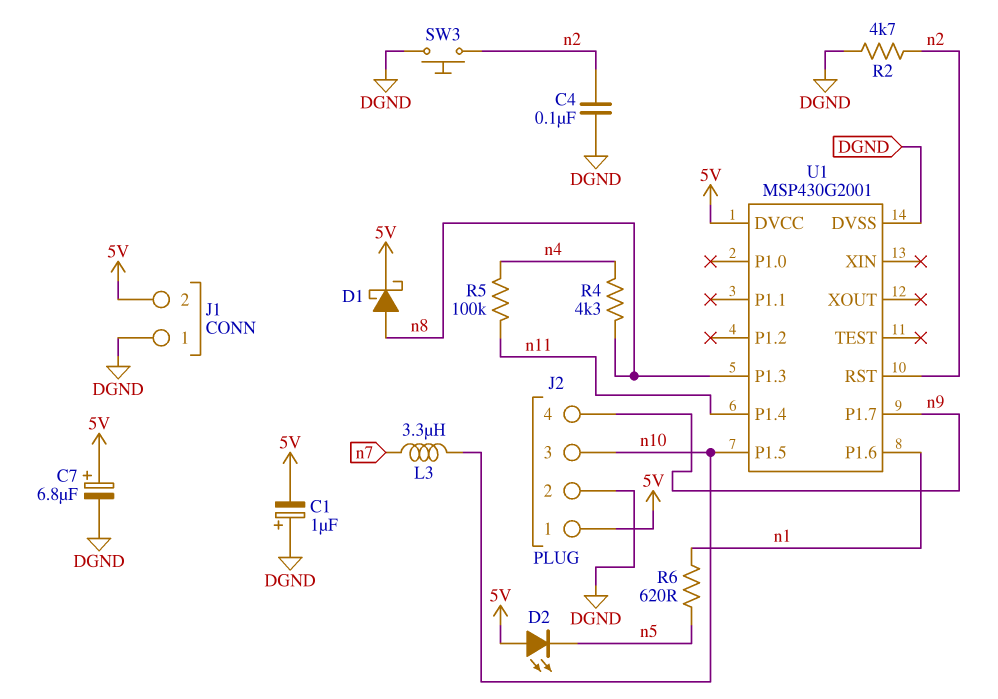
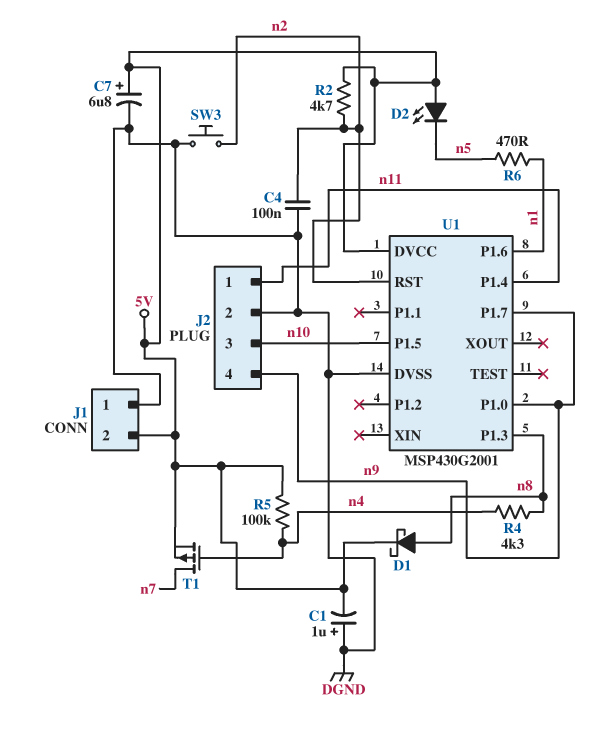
J2 pin 1: 5V -> n11
L3: 3.3uH (n7, n10) -> none
R2: 4.7k (DGND, n2) -> 4.7k (5V, n2)
R5: 100k (n4, n11) -> 100k (5V, n4)
R6: 620 (n1, n5) -> 470 (n1, n5)
T1: none -> PMOS (G n4, D n7, S 5V)
U1 pin P1.0: none -> n9

